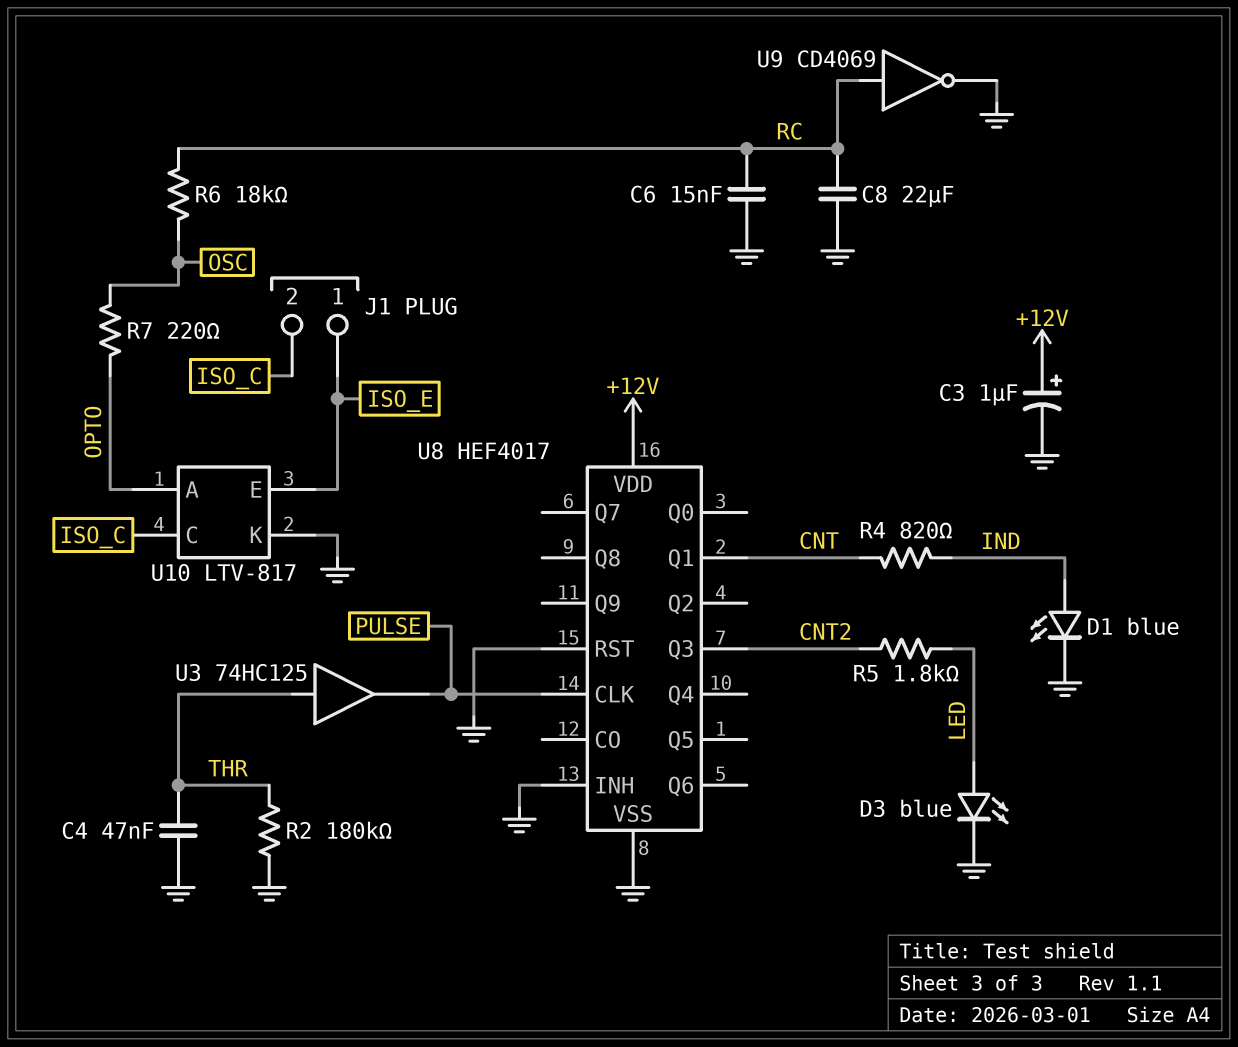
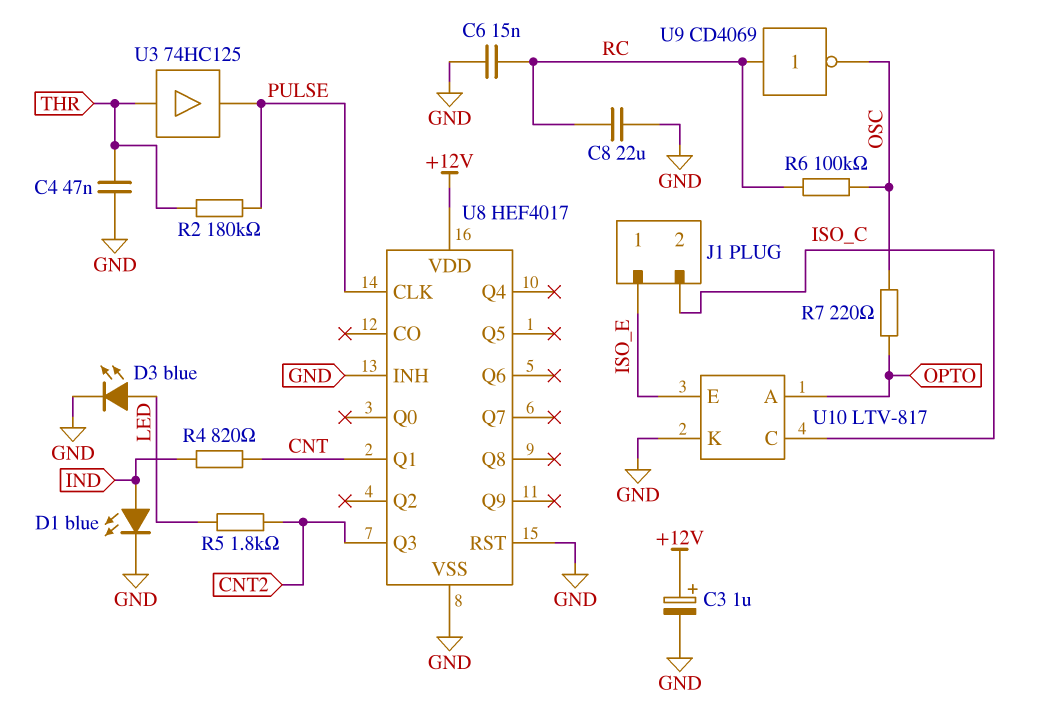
R2: 180k (GND, THR) -> 180k (PULSE, THR)
R6: 18k (OSC, RC) -> 100k (OSC, RC)
U9: NOT CD4069 (in RC, out GND) -> NOT CD4069 (in RC, out OSC)

